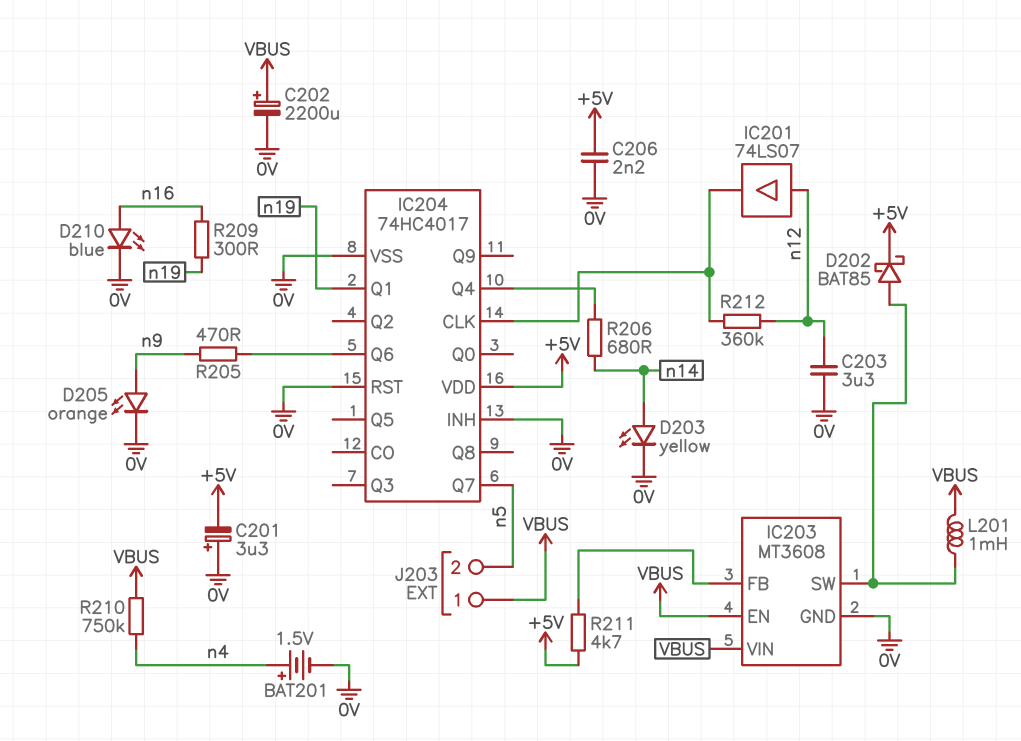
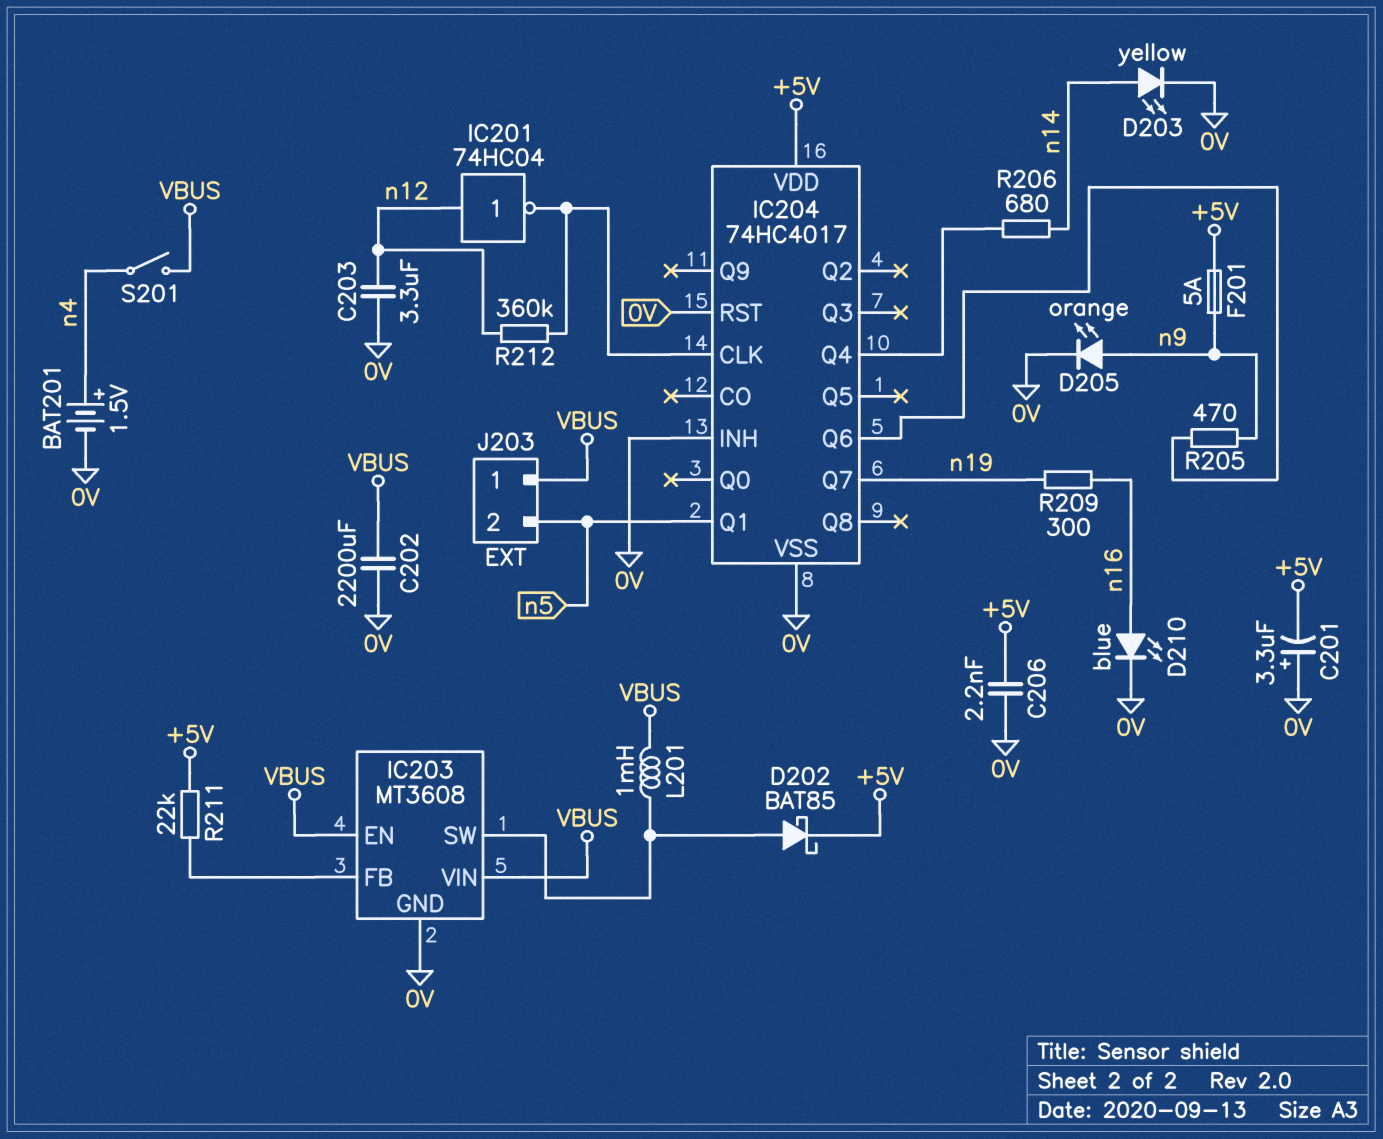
C202: 2200uF (plus VBUS, minus 0V) -> 2200uF (0V, VBUS)
F201: none -> 5A (+5V, n9)
IC201: buffer 74LS07 (in n12, out IC204/CLK) -> NOT 74HC04 (in n12, out IC204/CLK)
IC204 pin Q1: n19 -> n5
IC204 pin Q7: n5 -> n19
R210: 750k (VBUS, n4) -> none
R211: 4.7k (+5V, IC203/FB) -> 22k (+5V, IC203/FB)
S201: none -> switch (VBUS, n4)

